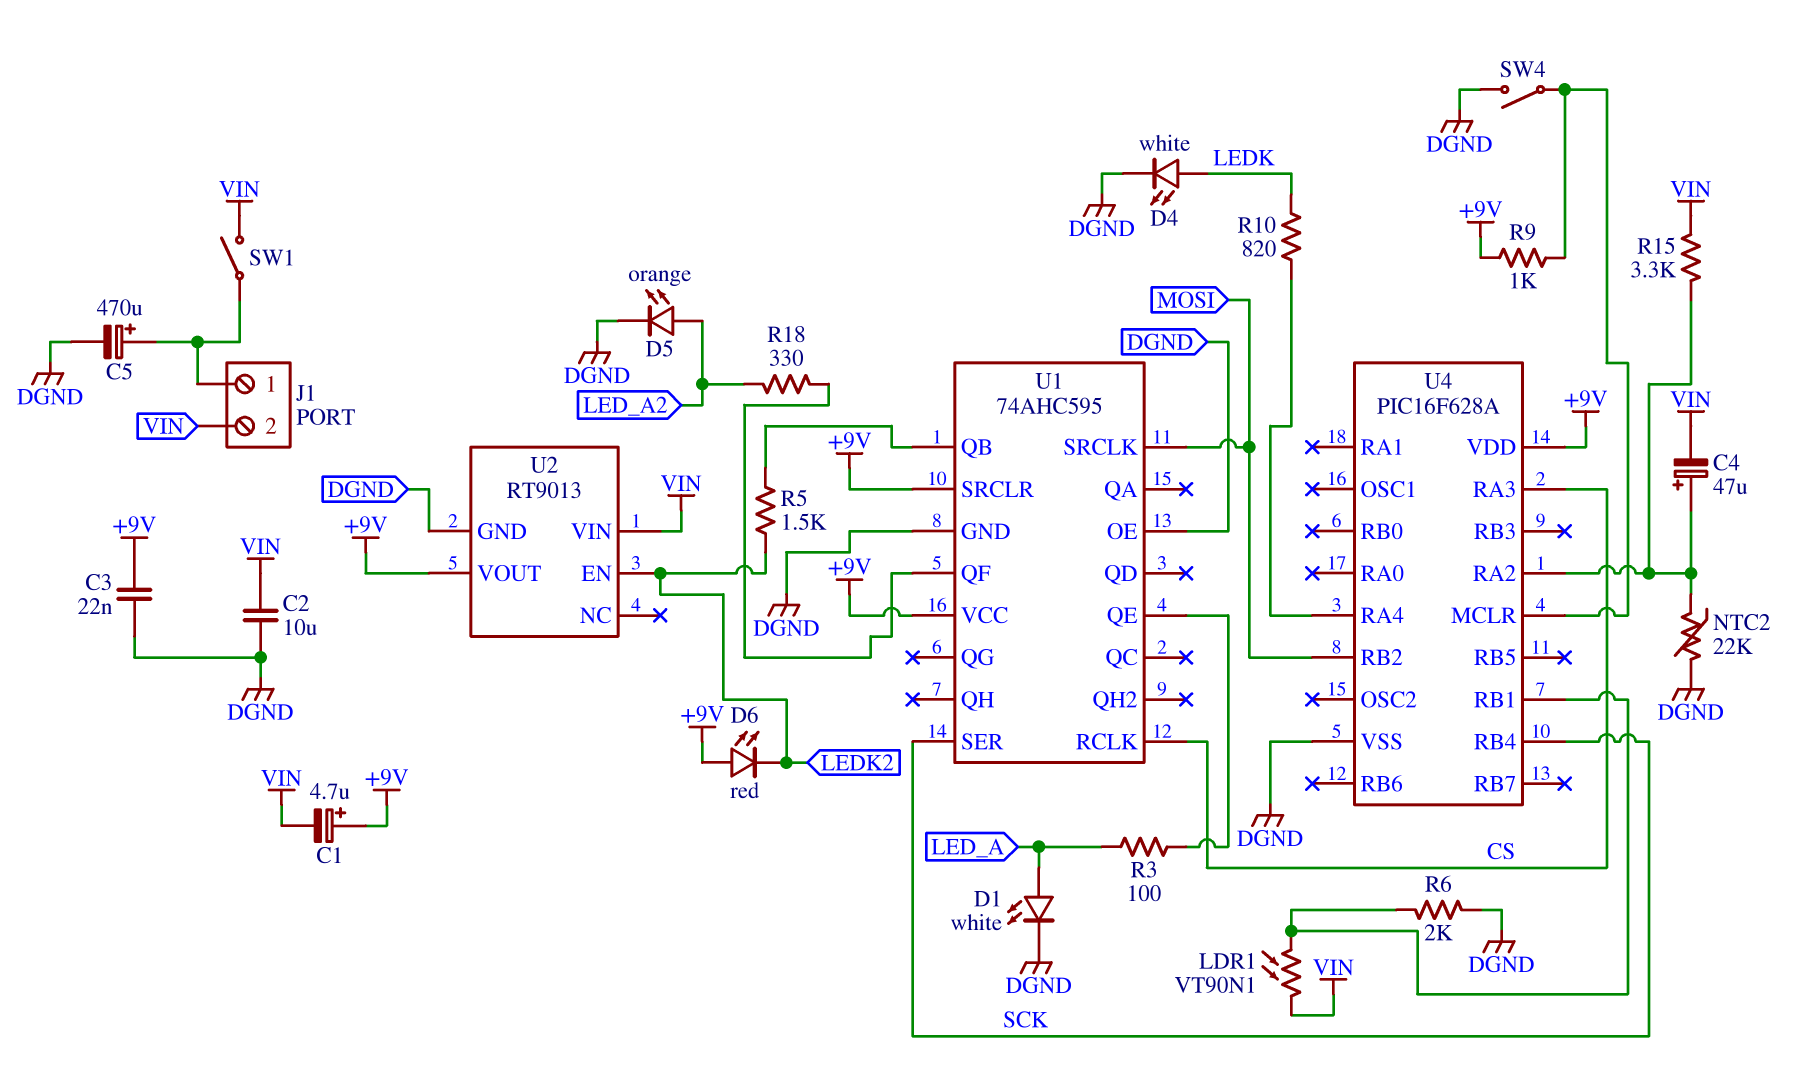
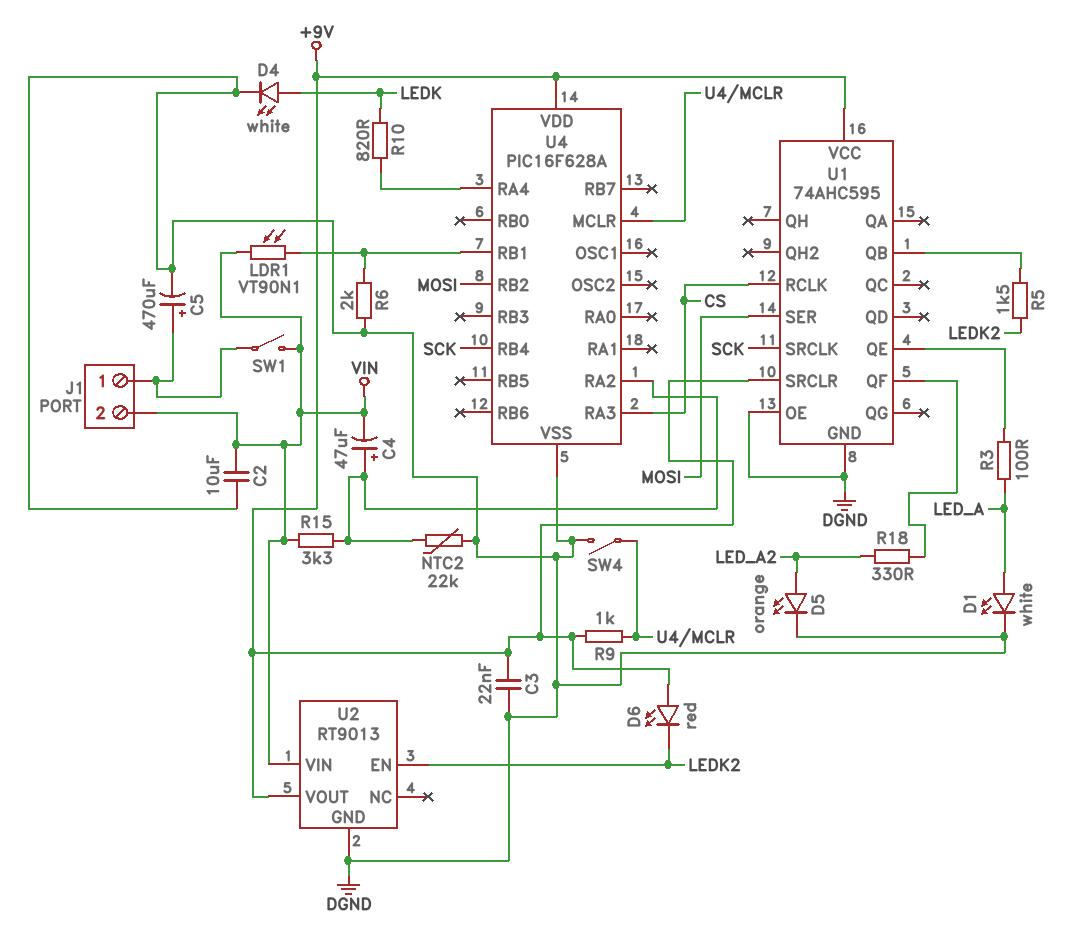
C1: 4.7uF (plus +9V, minus VIN) -> none
U1 pin SER: SCK -> MOSI
U1 pin SRCLK: MOSI -> SCK

